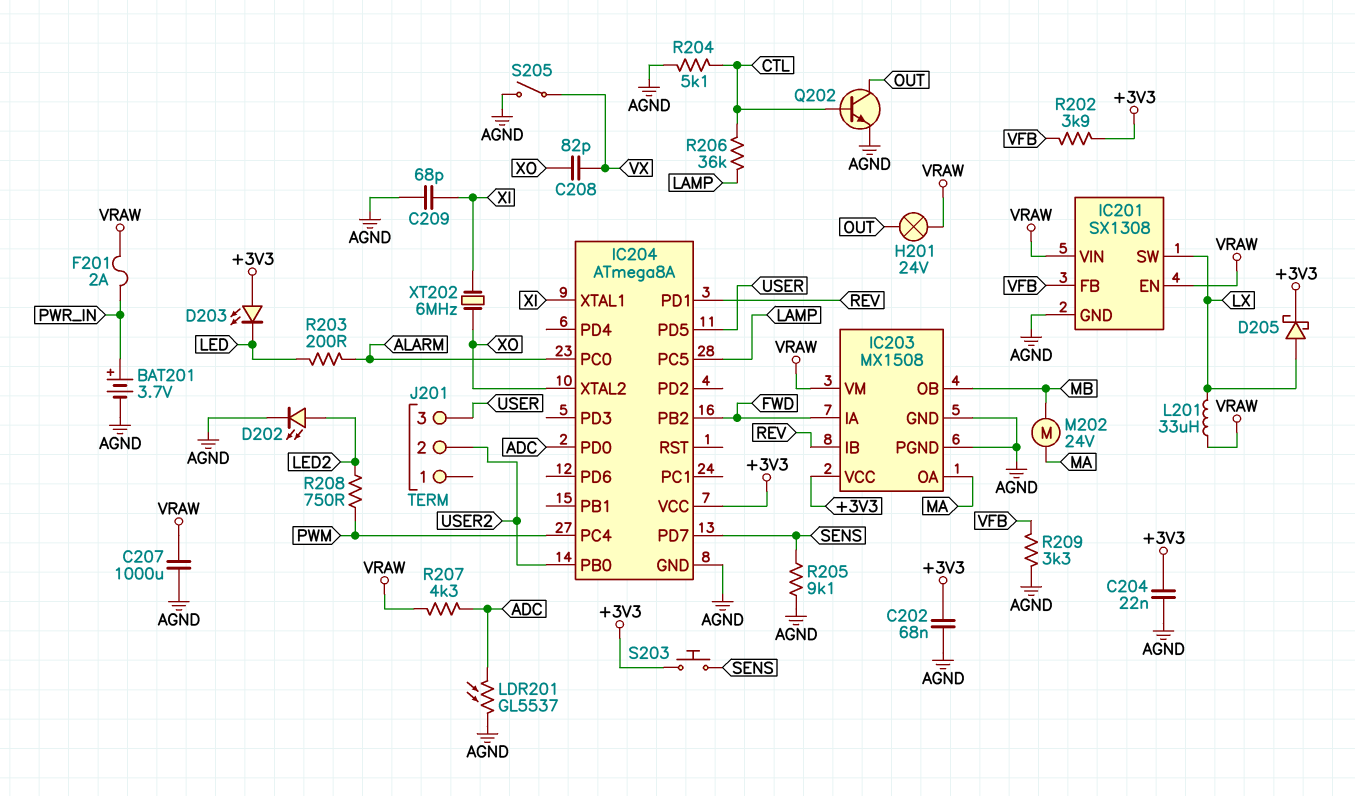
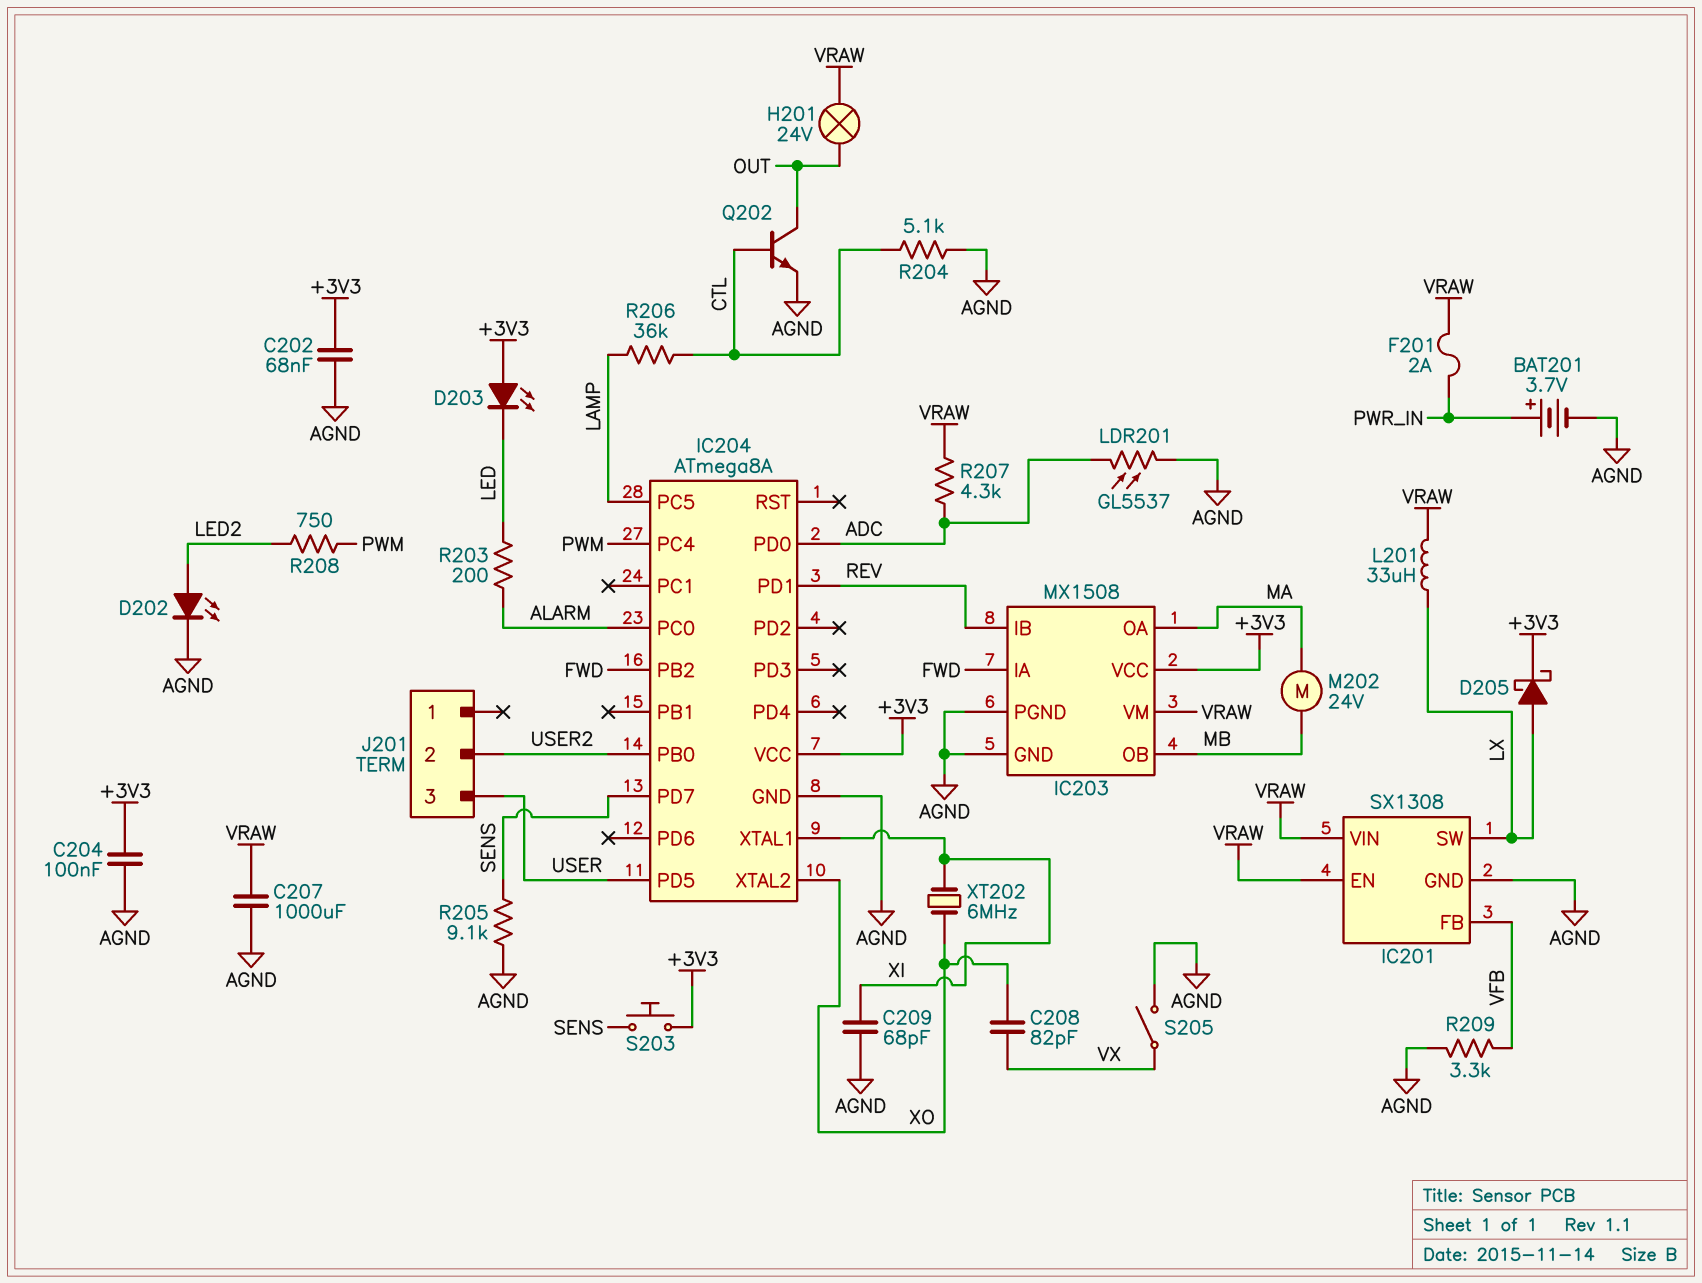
C204: 22nF (+3V3, AGND) -> 100nF (+3V3, AGND)
R202: 3.9k (+3V3, VFB) -> none

